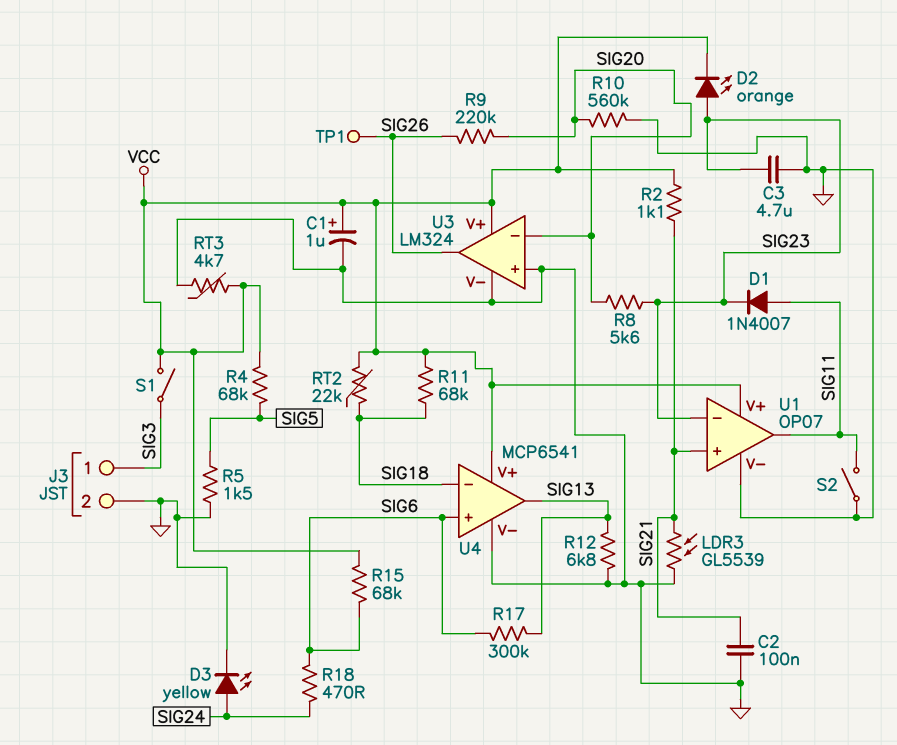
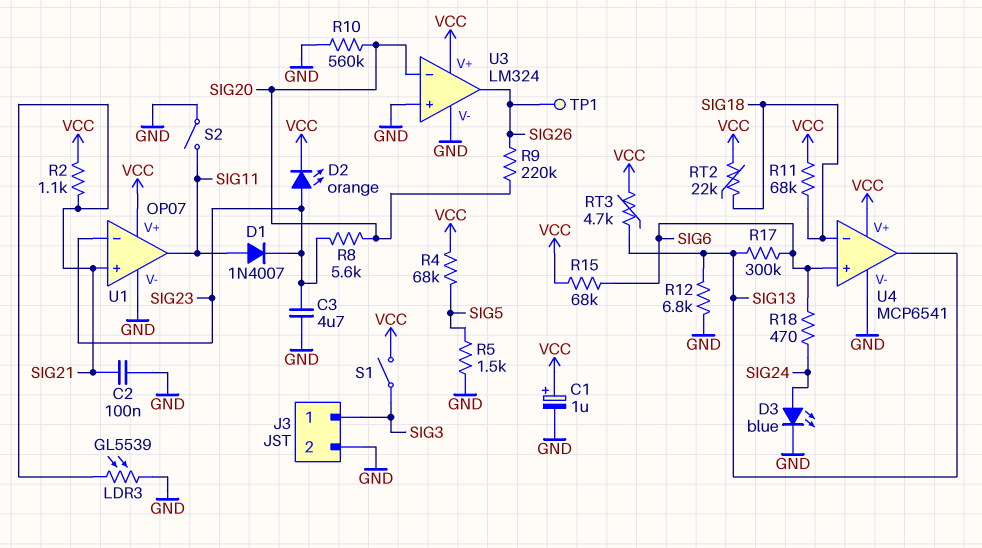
D3: LED yellow (A SIG24, K GND) -> LED blue (A SIG24, K GND)
RT3: 4.7k (GND, VCC) -> 4.7k (SIG13, VCC)

